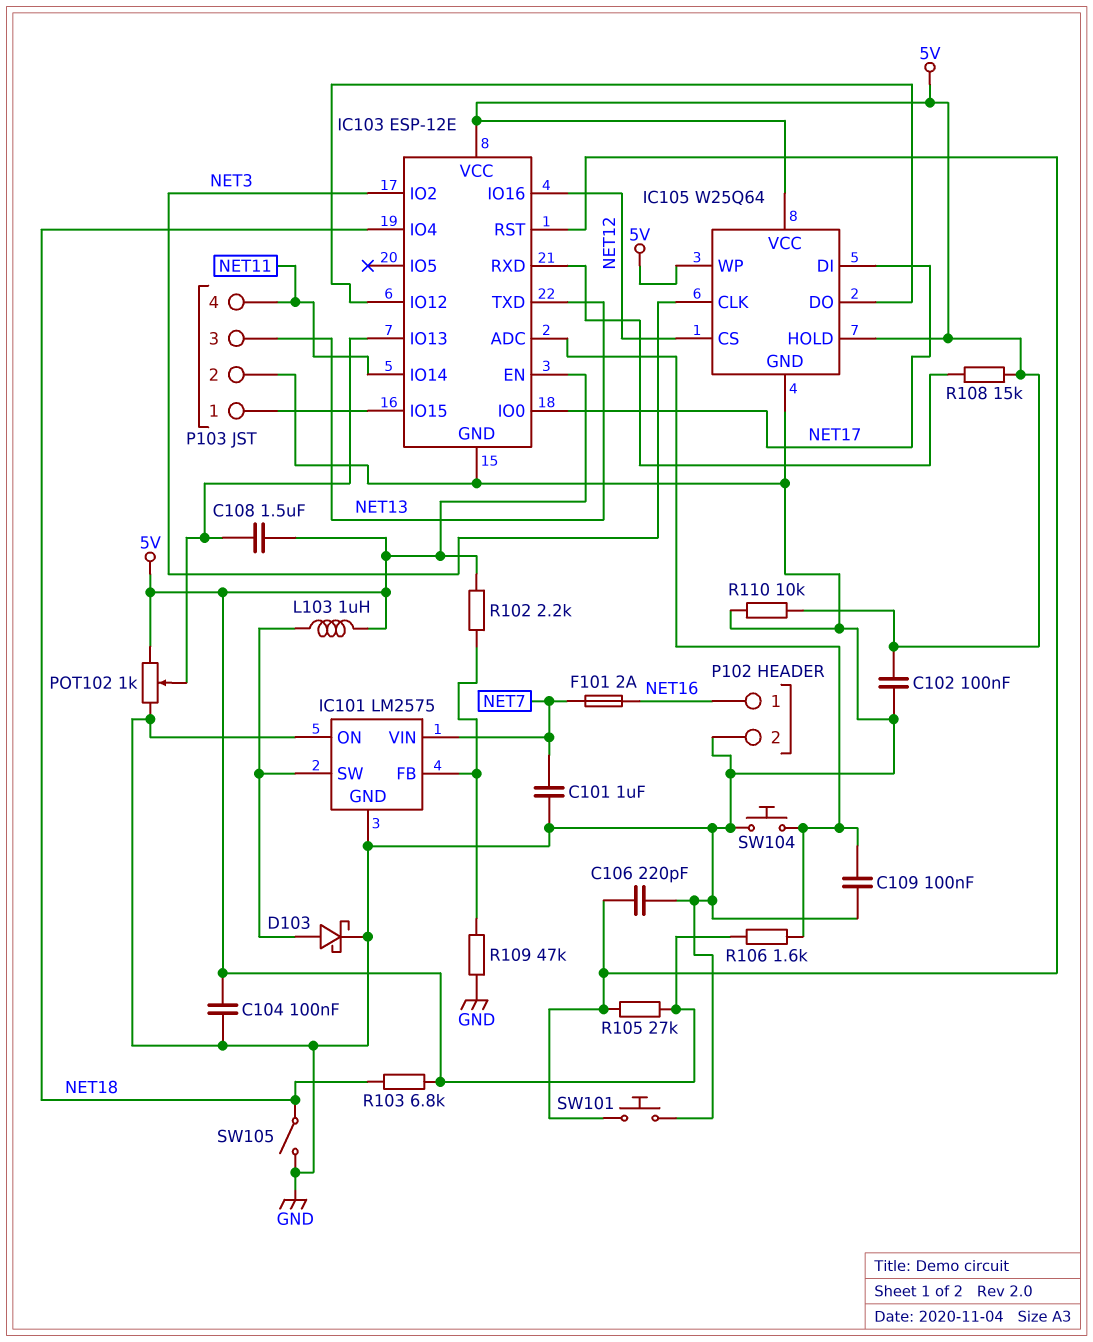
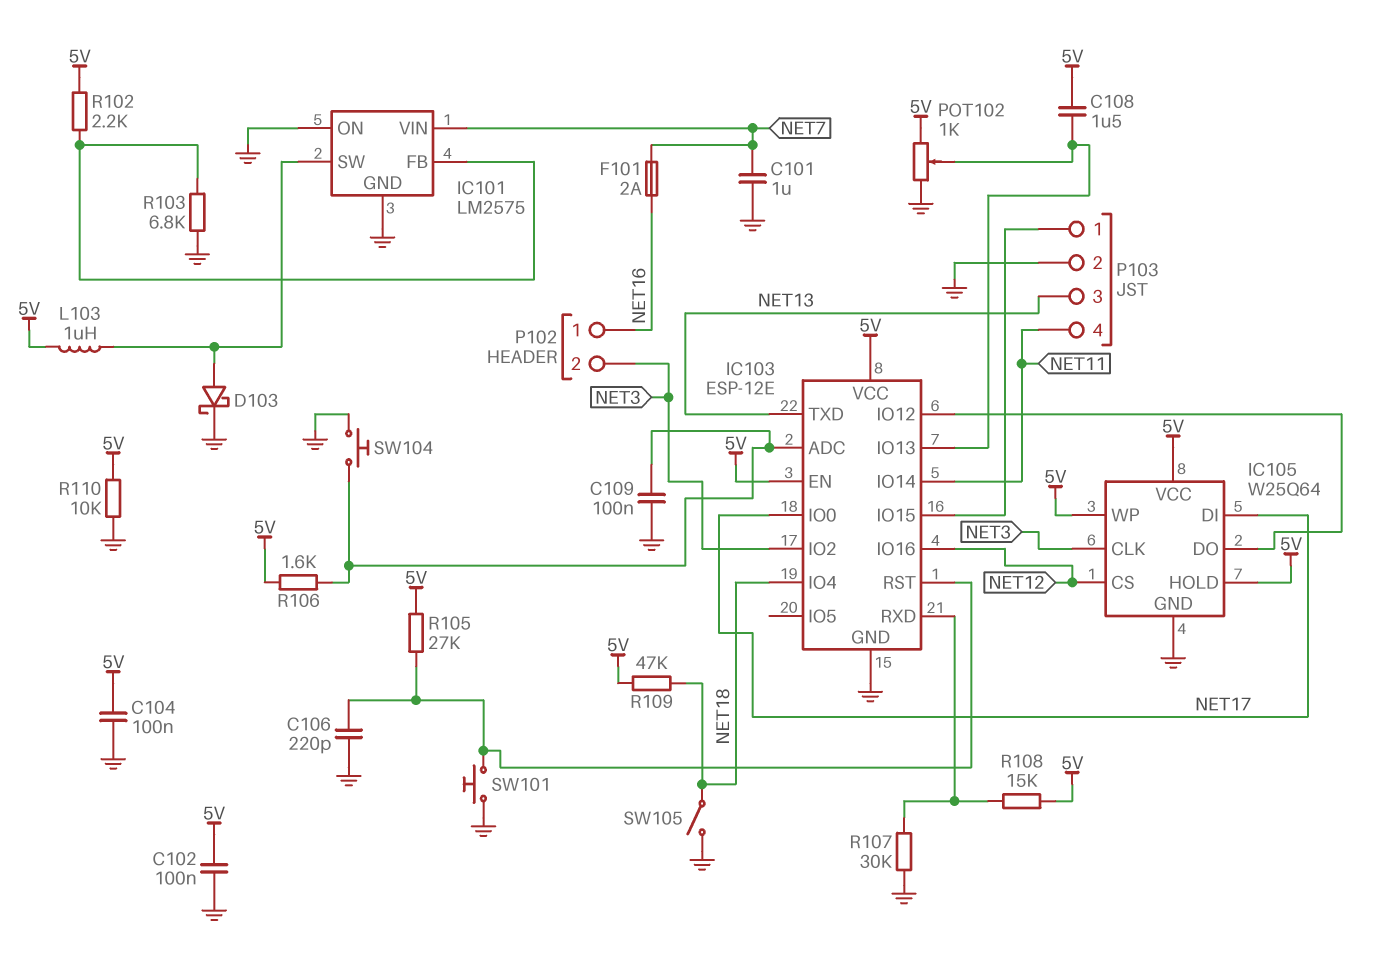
P102 pin 2: GND -> NET3
R103: 6.8k (5V, NET18) -> 6.8k (GND, IC101/FB)
R107: none -> 30k (GND, IC103/RXD)
R109: 47k (GND, IC101/FB) -> 47k (5V, NET18)

